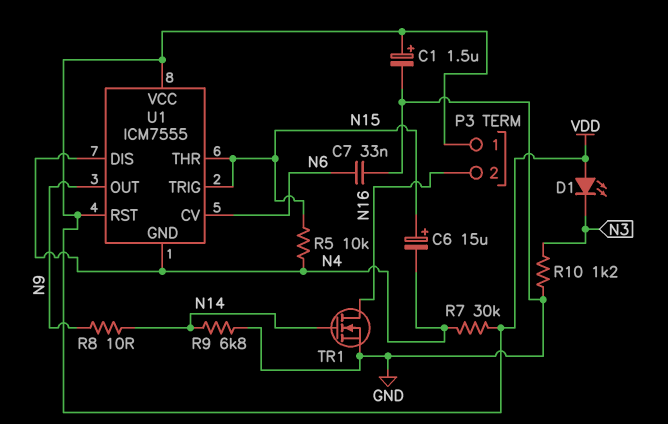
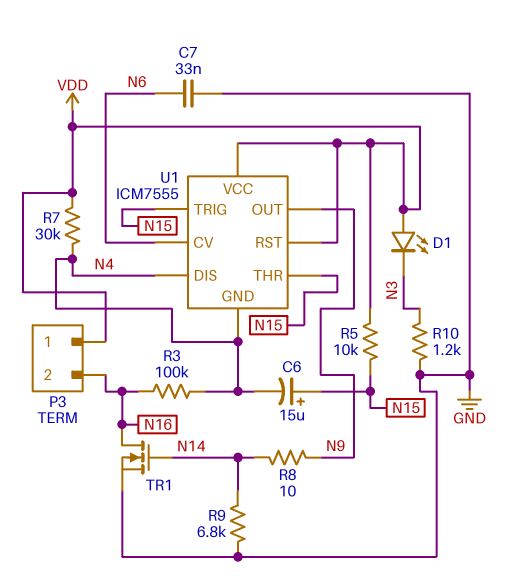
C1: 1.5uF (plus VDD, minus GND) -> none
R3: none -> 100k (N4, N16)
R5: 10k (N4, N15) -> 10k (N15, VDD)

